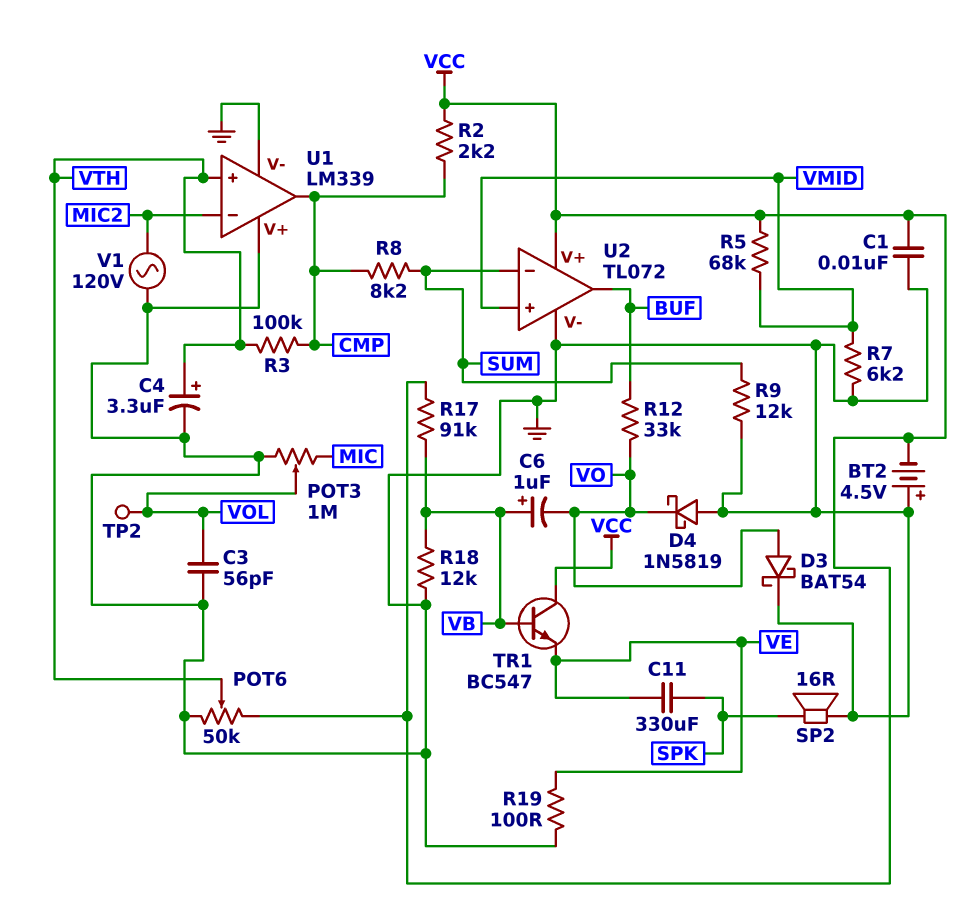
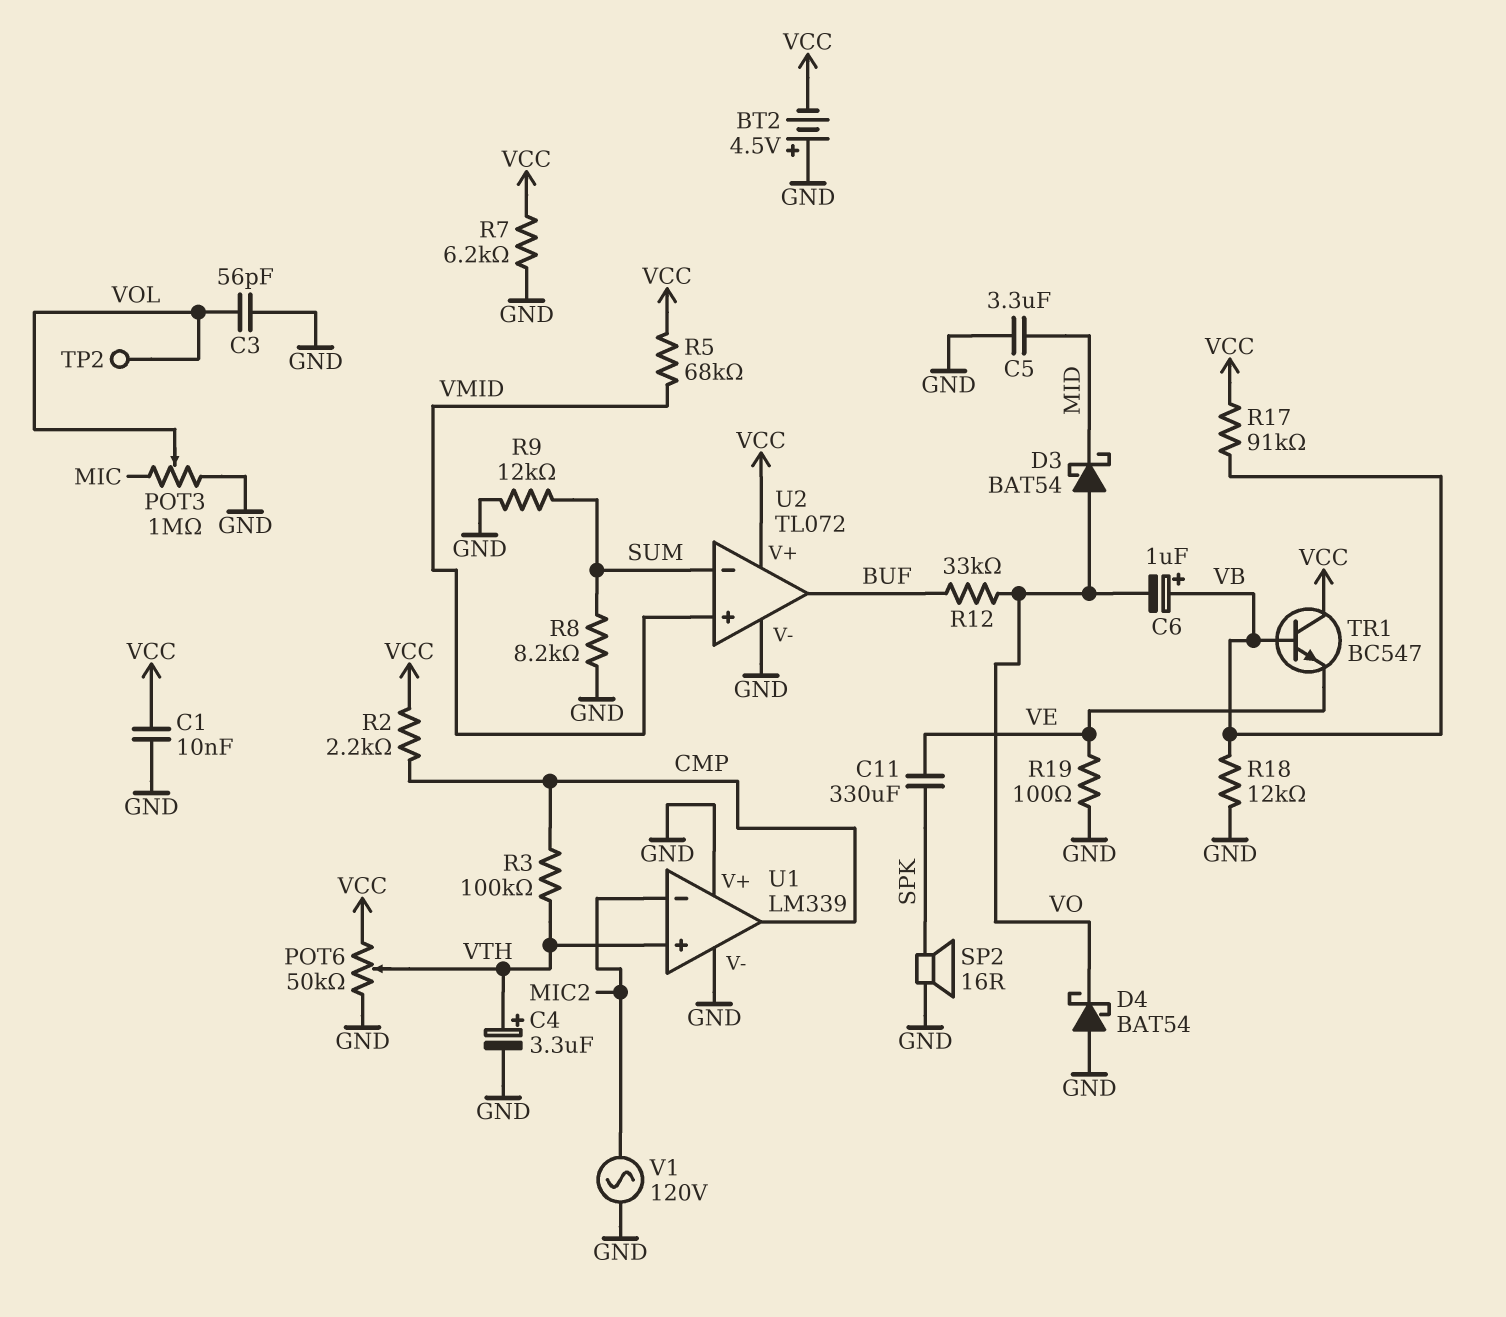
C5: none -> 3.3uF (GND, MID)
D3: schottky BAT54 (A VO, K GND) -> schottky BAT54 (A VO, K MID)
D4: schottky 1N5819 (A GND, K VO) -> schottky BAT54 (A GND, K VO)
R7: 6.2k (GND, VMID) -> 6.2k (GND, VCC)
R8: 8.2k (CMP, SUM) -> 8.2k (GND, SUM)

